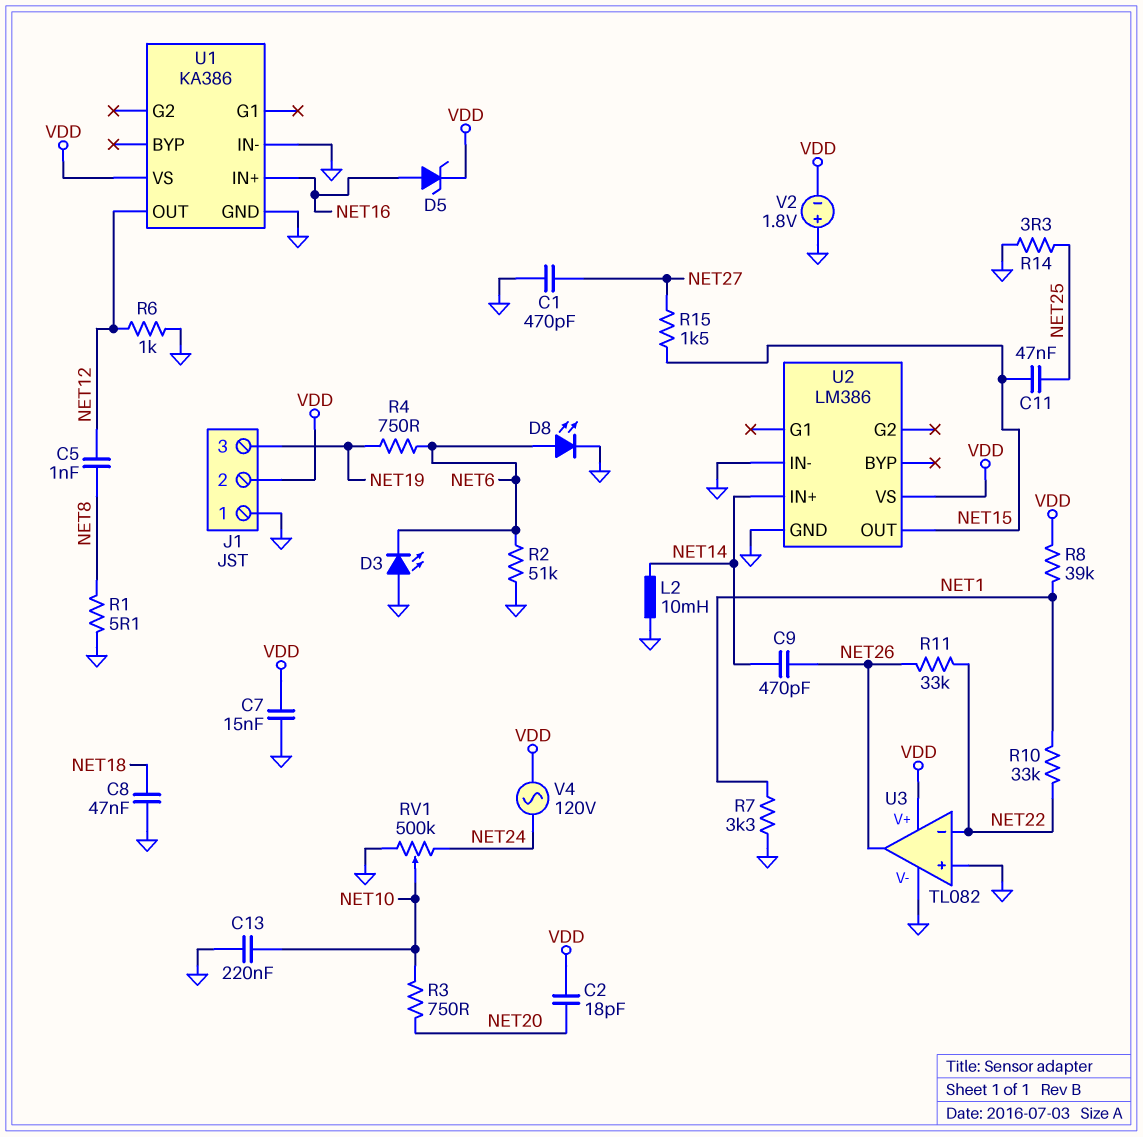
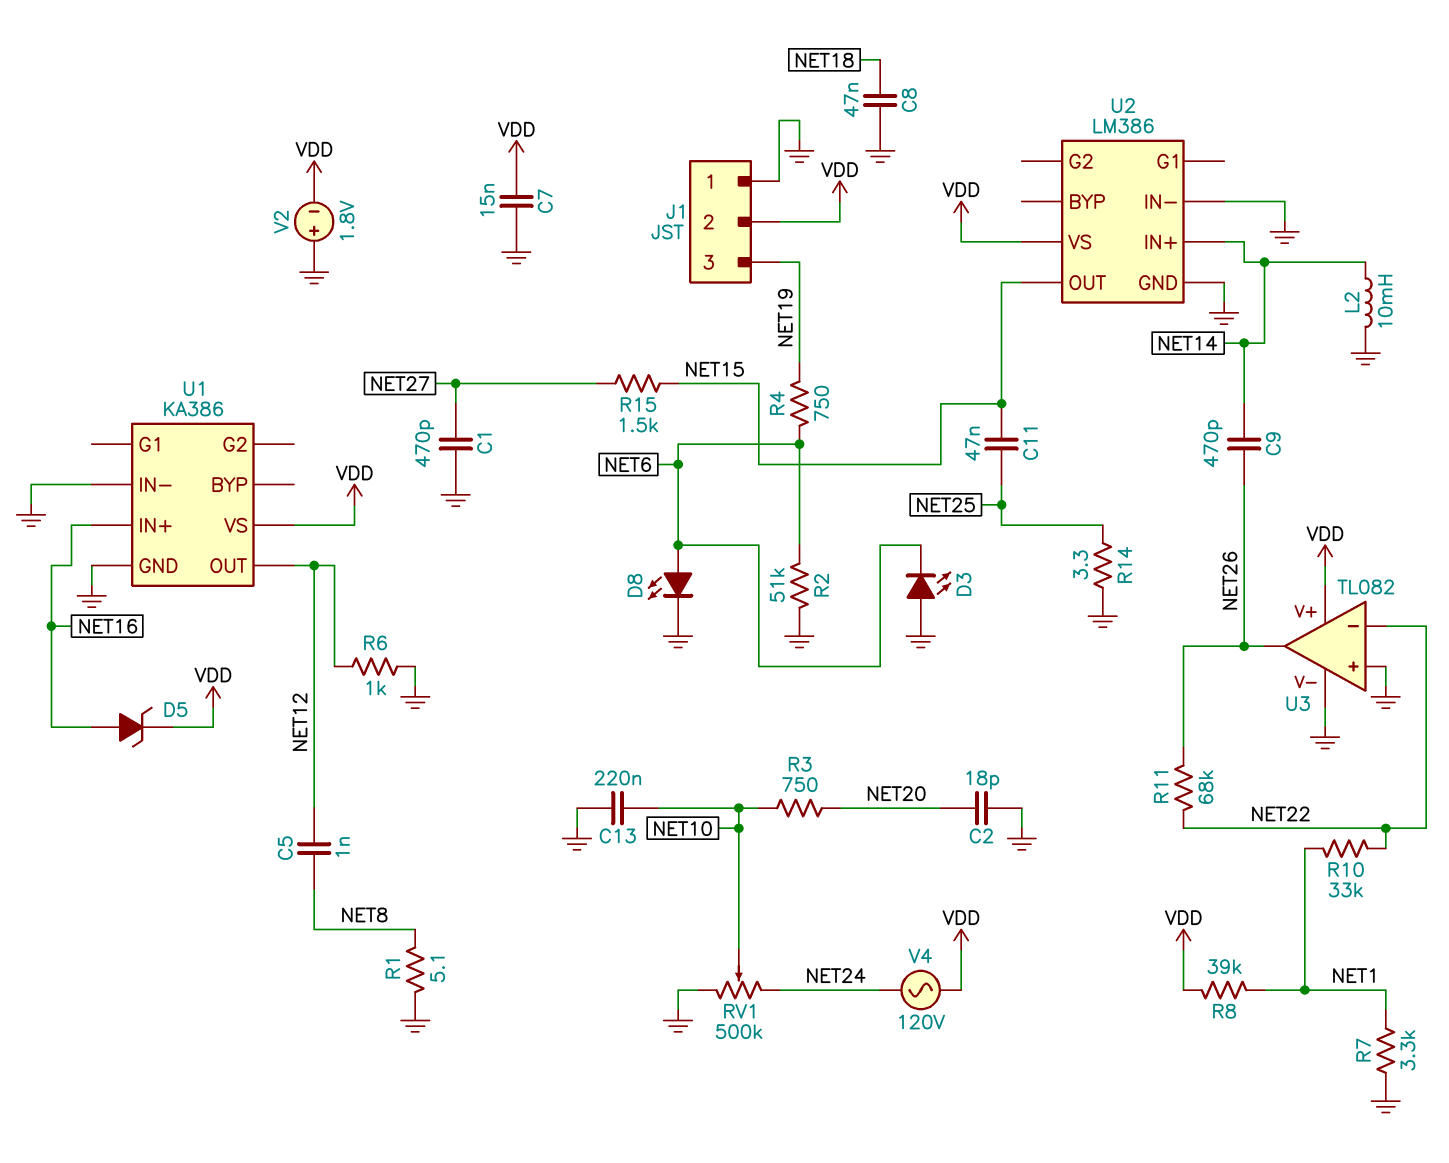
C2: 18pF (NET20, VDD) -> 18pF (GND, NET20)
R11: 33k (NET22, NET26) -> 68k (NET22, NET26)

